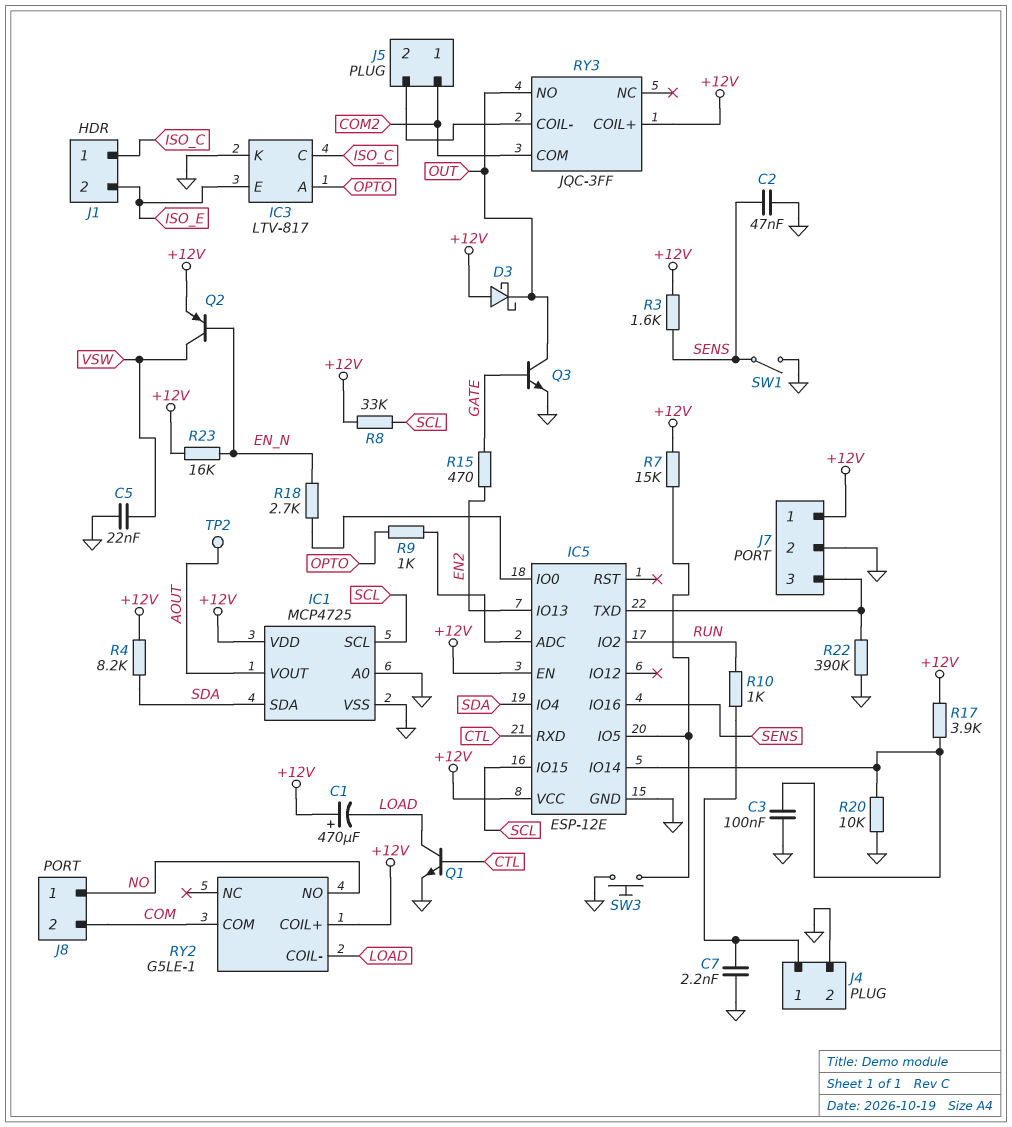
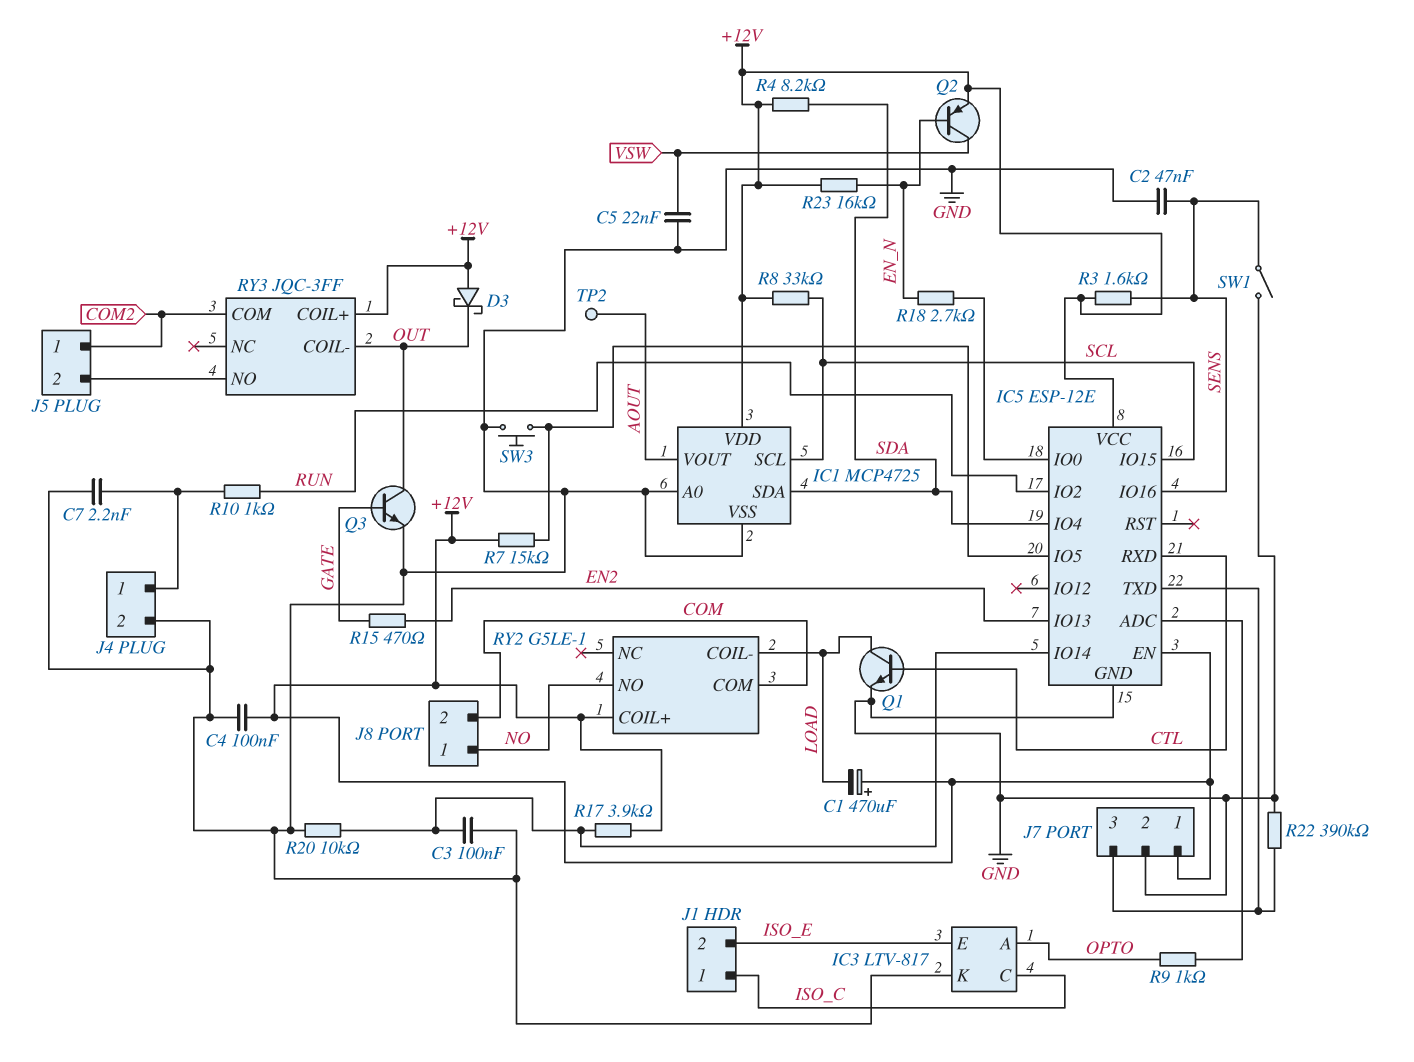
C4: none -> 100nF (+12V, GND)
RY3 pin COIL-: J5/2 -> OUT
RY3 pin NO: OUT -> J5/2

